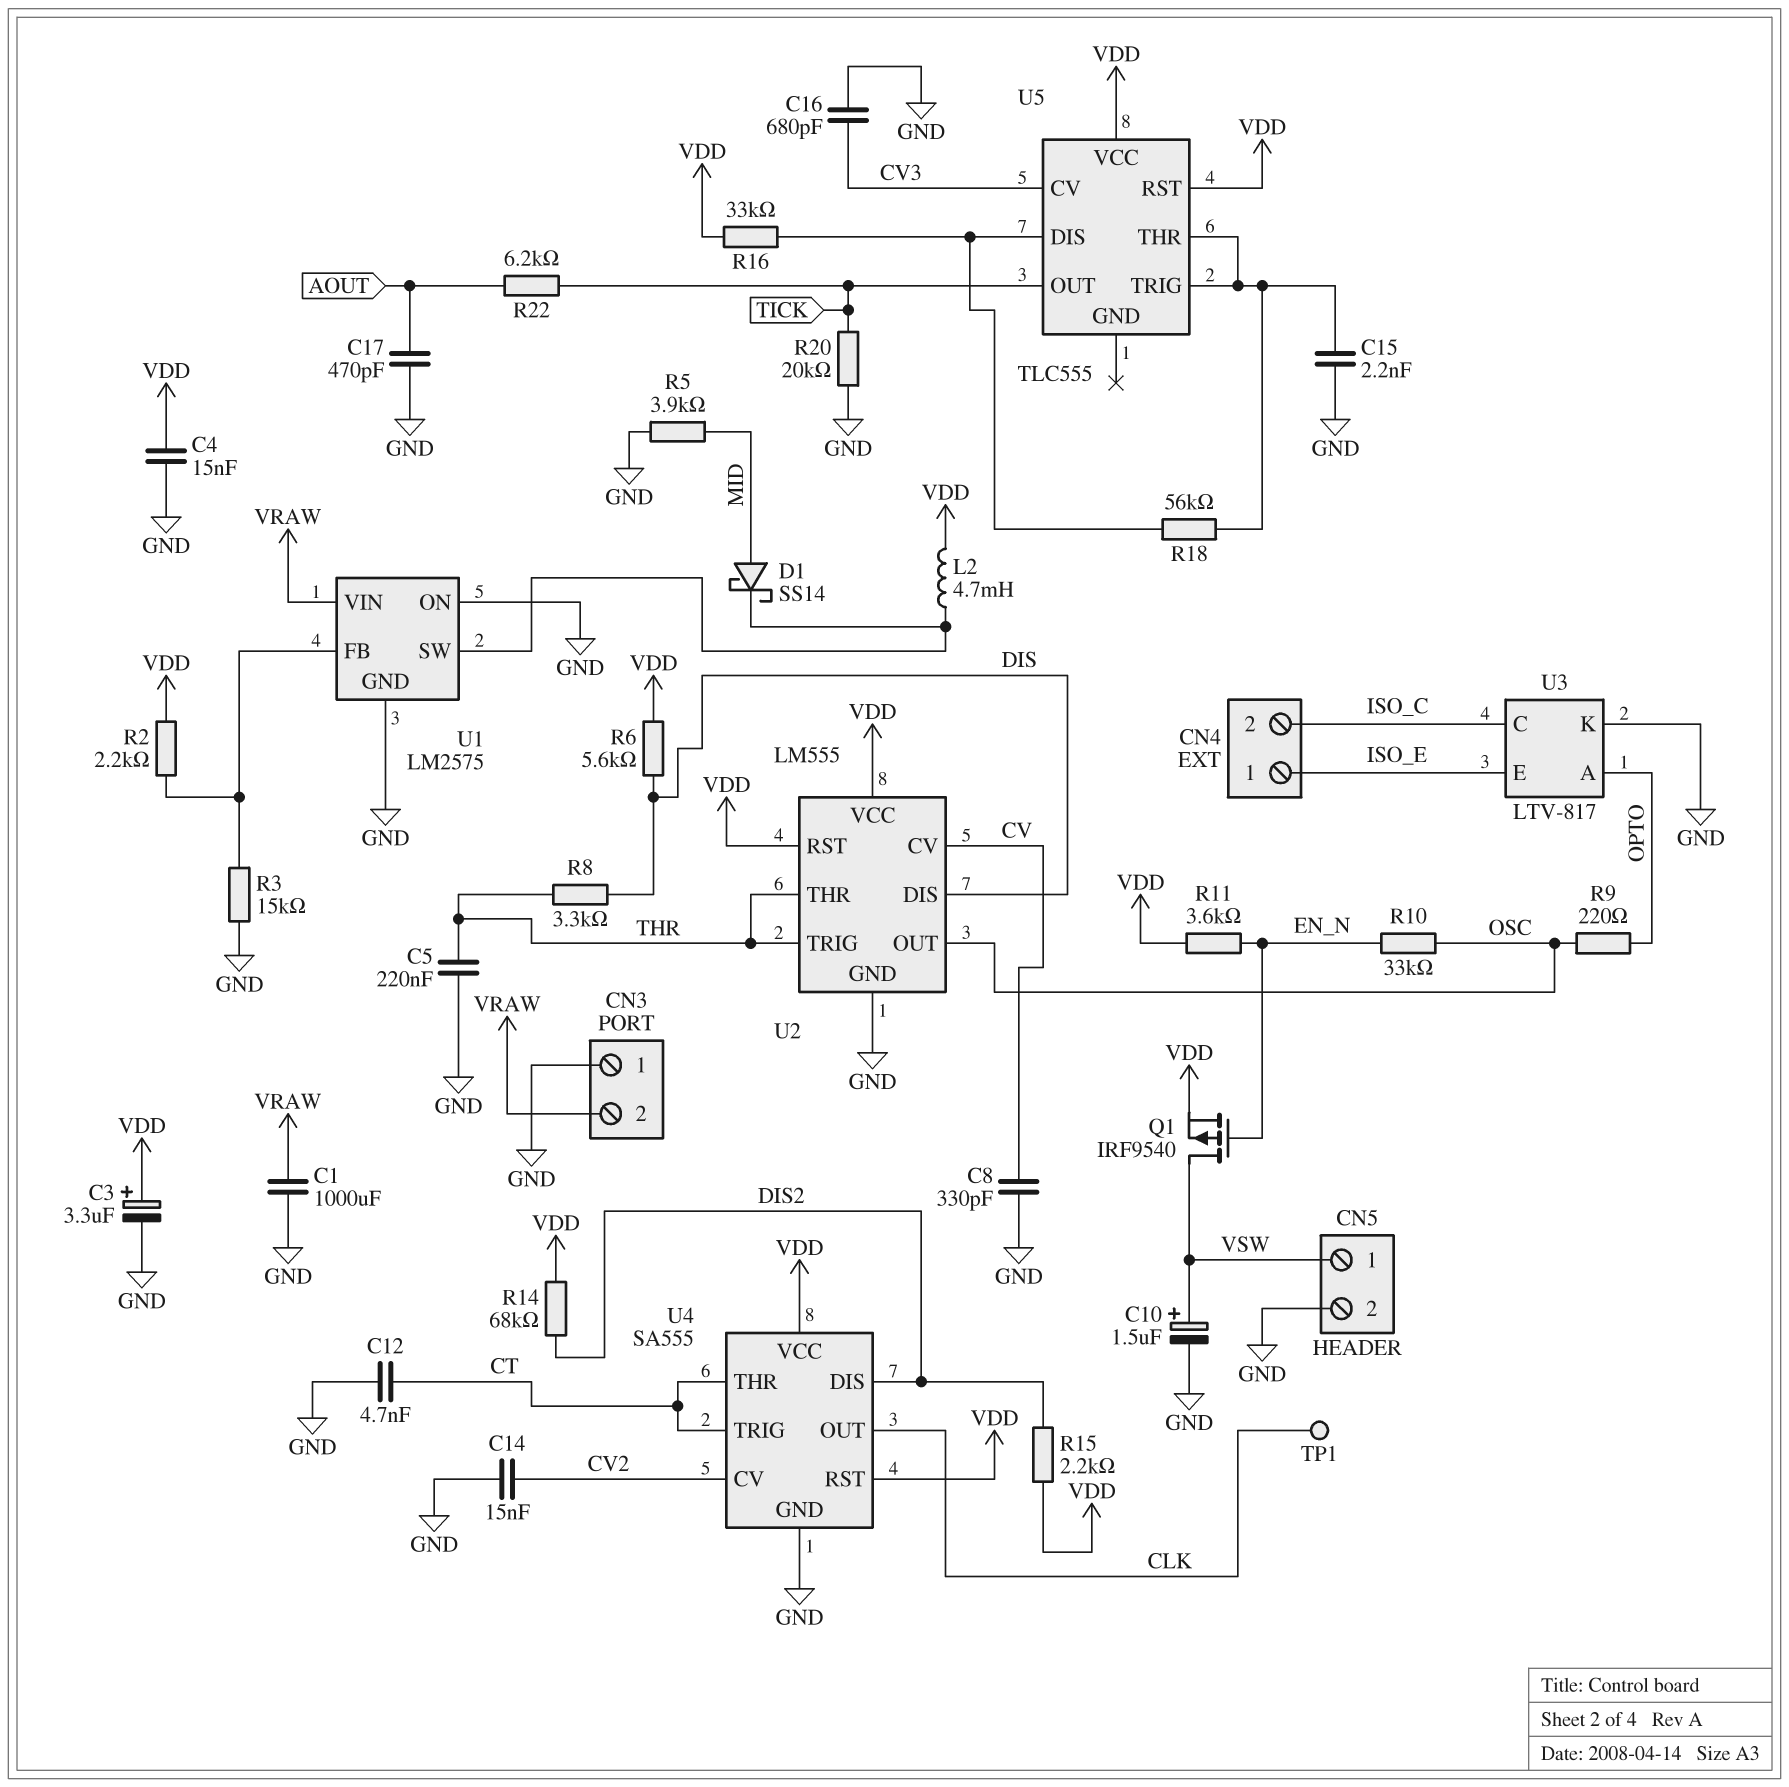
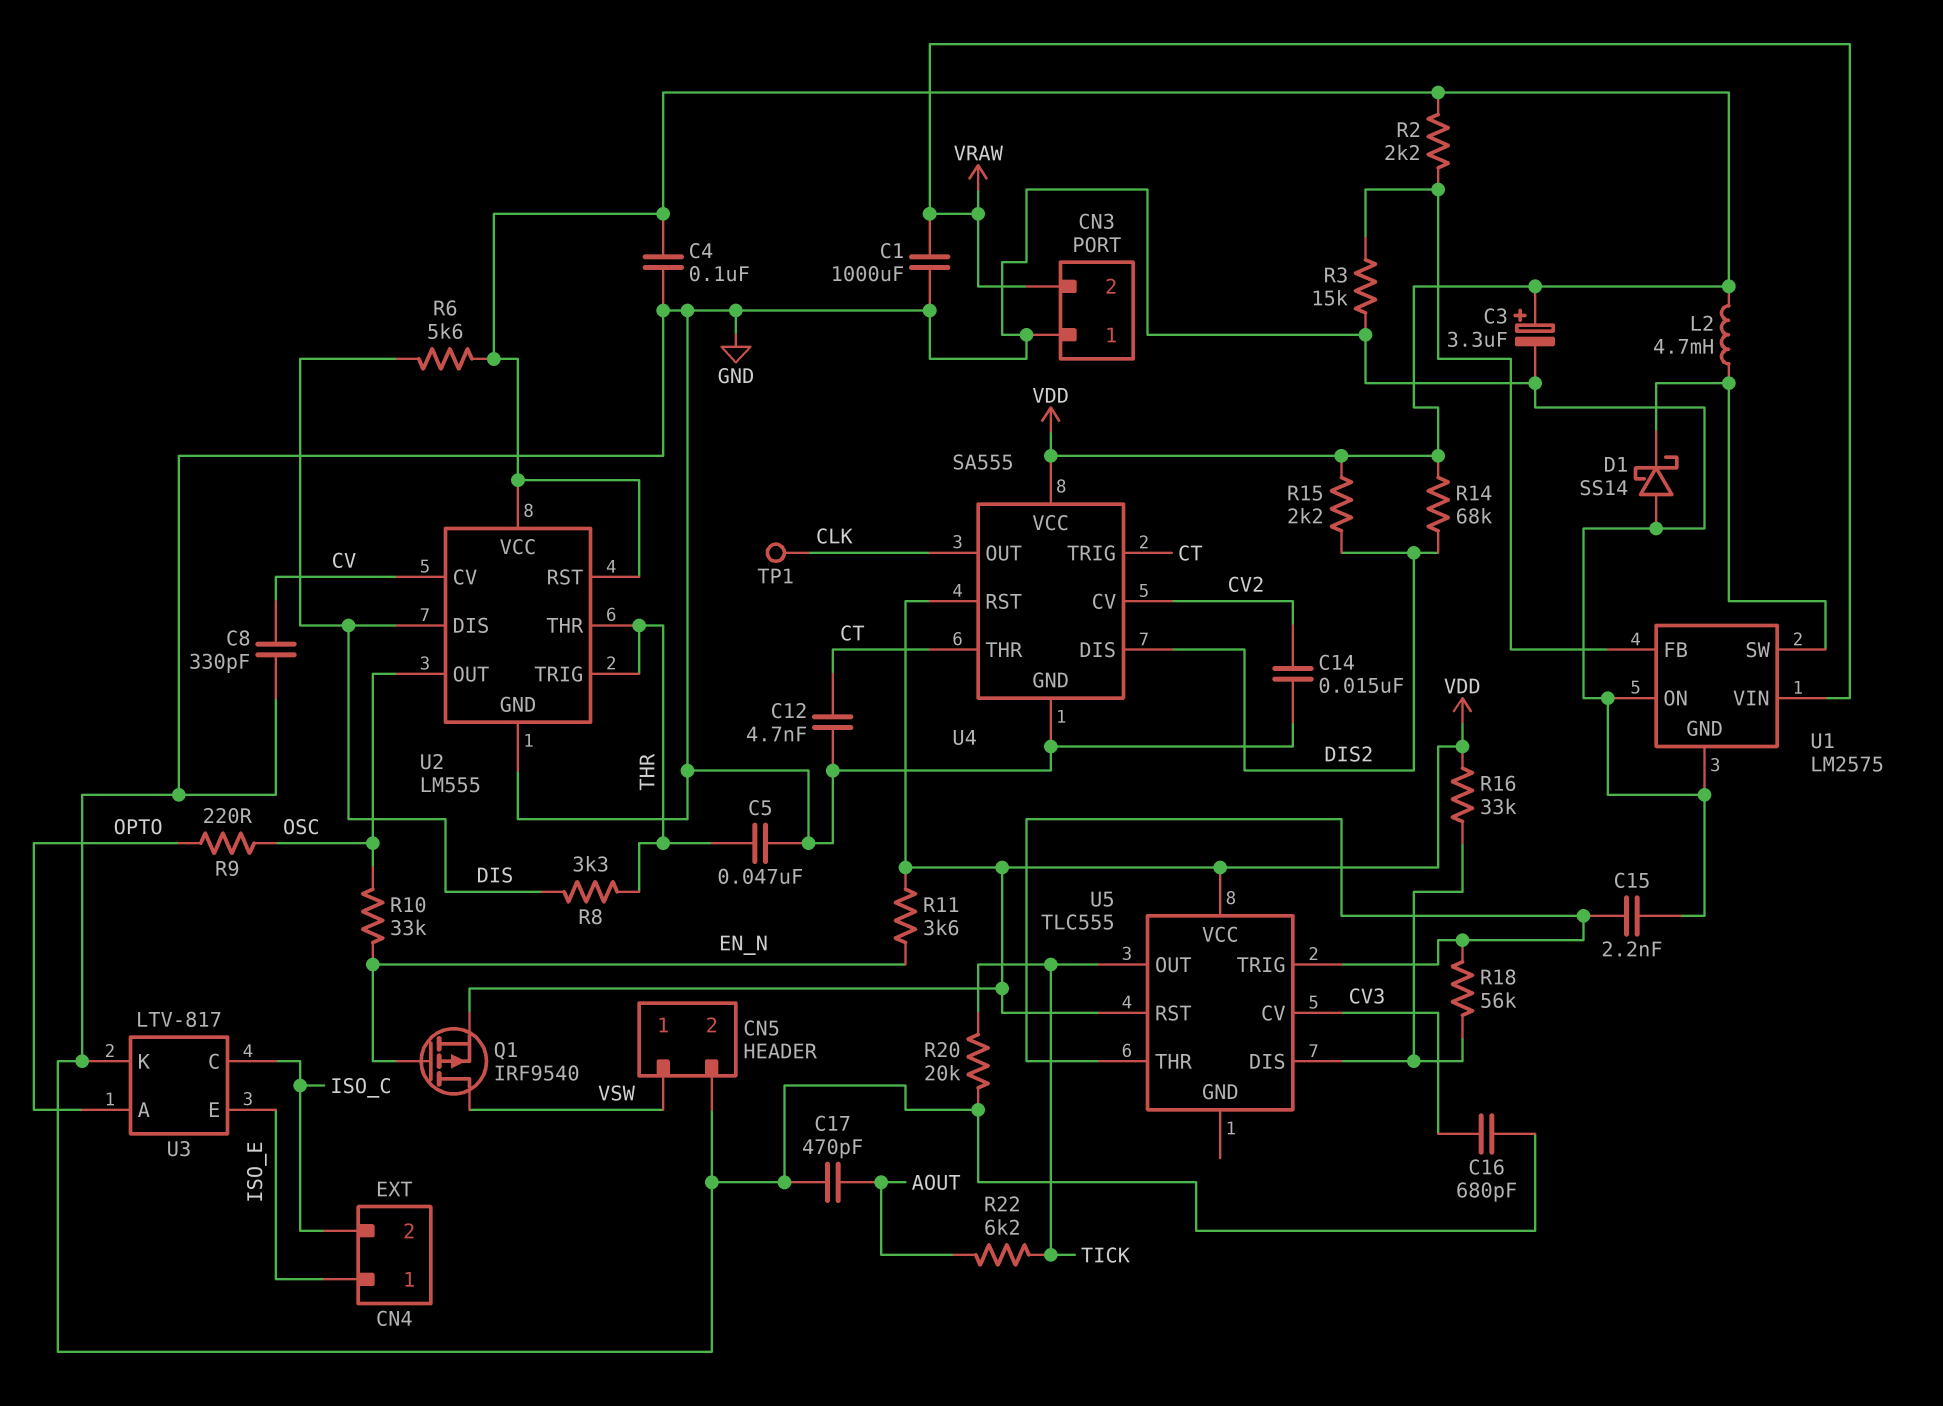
C4: 15nF (GND, VDD) -> 100nF (GND, VDD)
C5: 220nF (GND, THR) -> 47nF (GND, THR)
C10: 1.5uF (plus VSW, minus GND) -> none
D1: schottky SS14 (A MID, K U1/SW) -> schottky SS14 (A GND, K U1/SW)
R5: 3.9k (GND, MID) -> none

